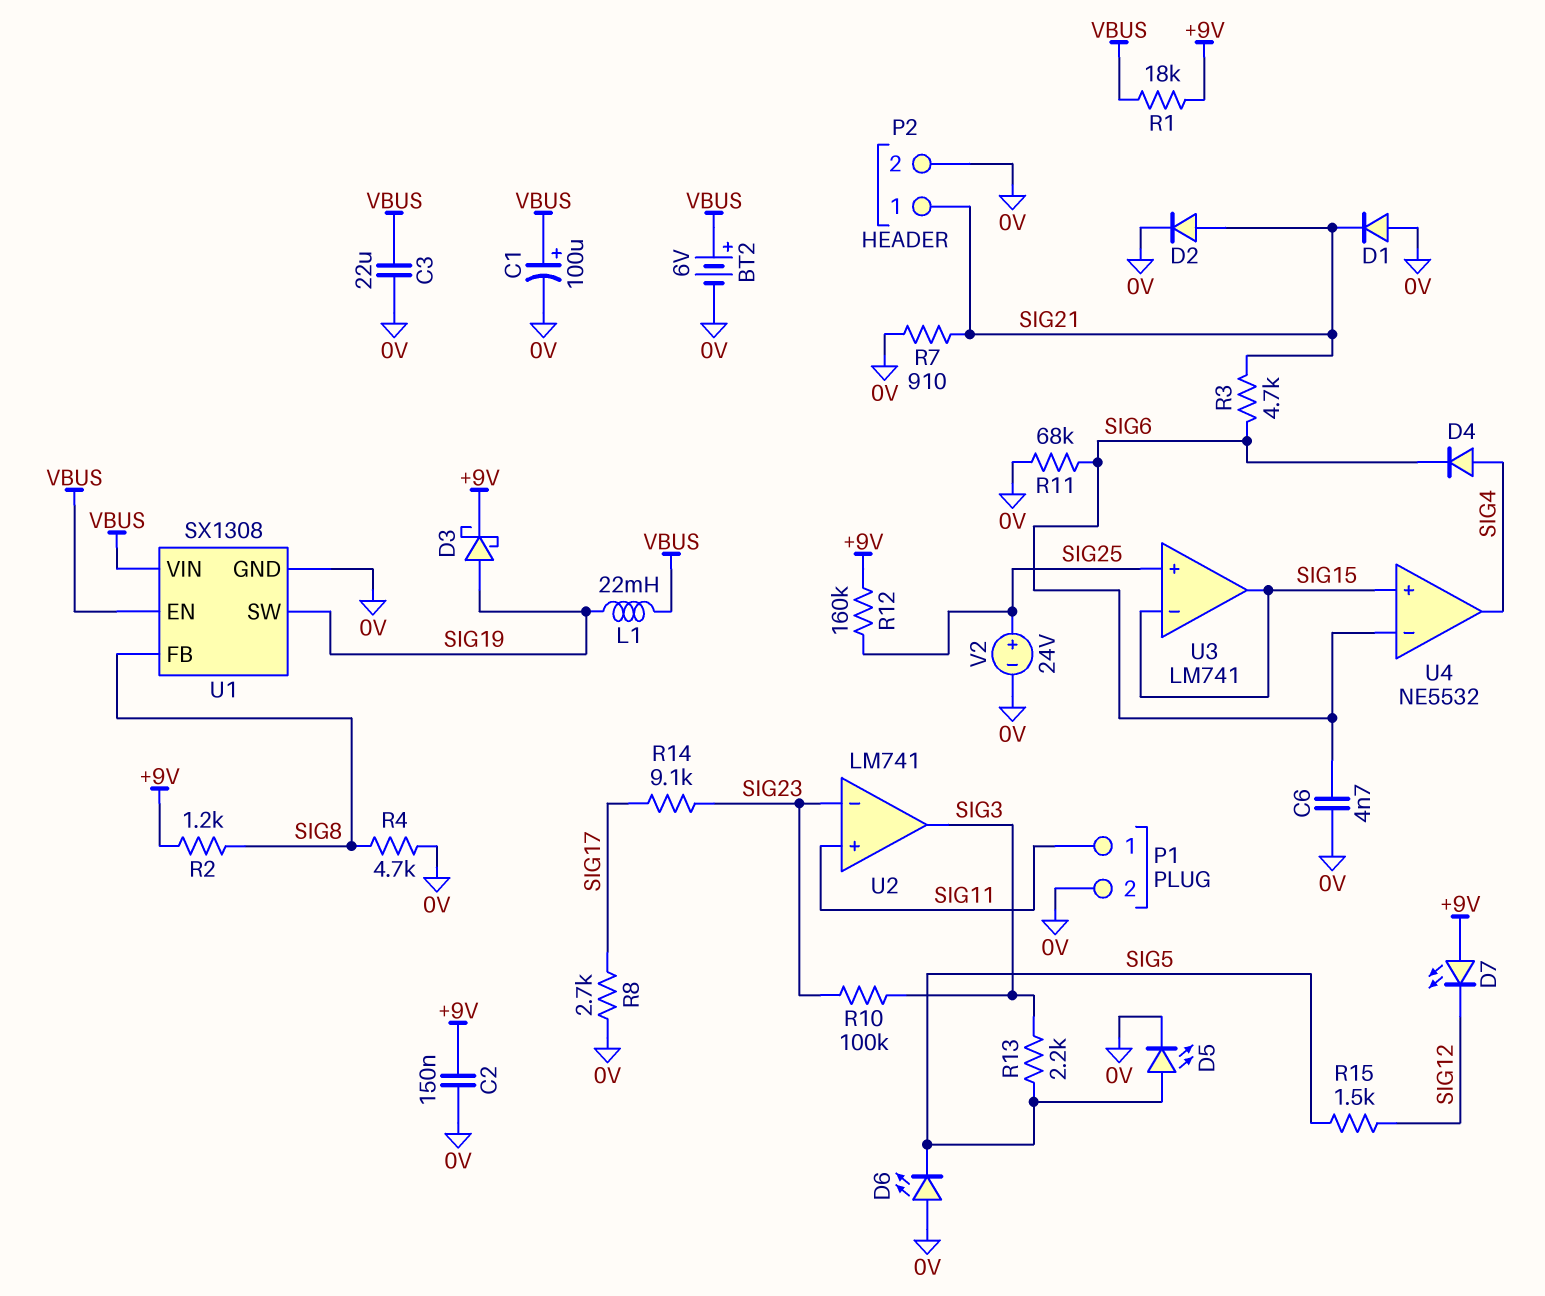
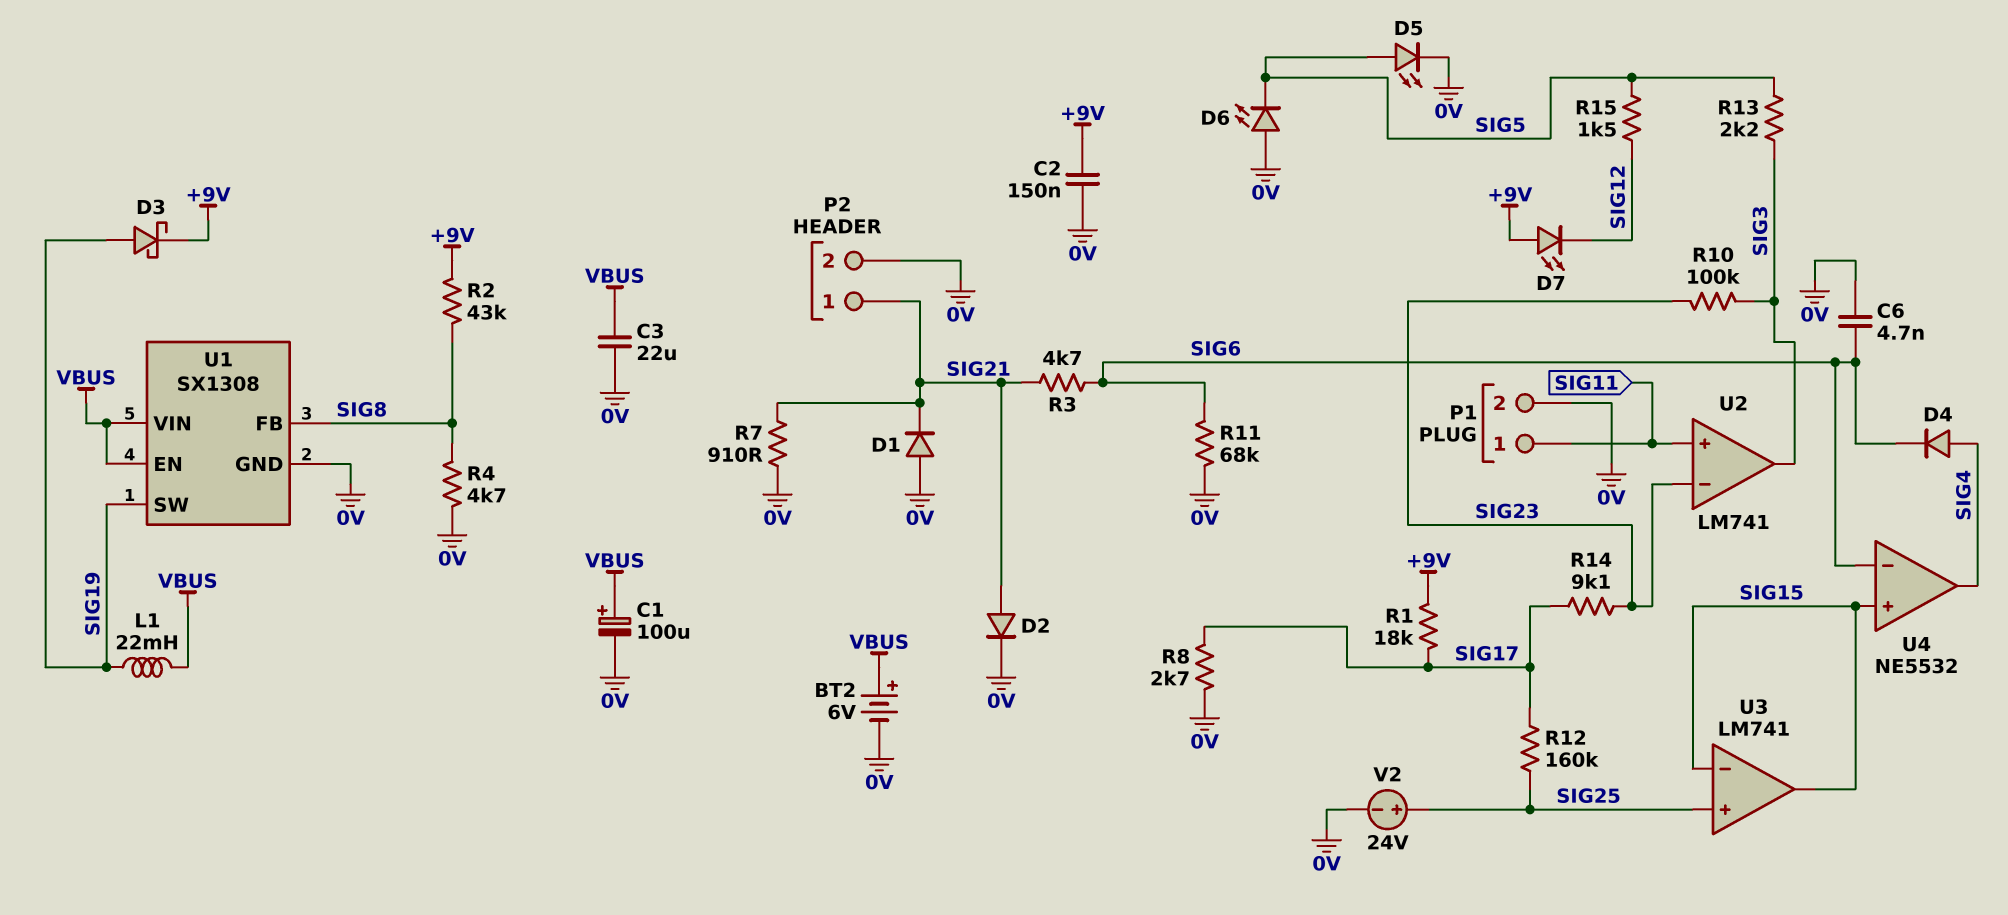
R1: 18k (+9V, VBUS) -> 18k (+9V, SIG17)
R2: 1.2k (+9V, SIG8) -> 43k (+9V, SIG8)
R12: 160k (+9V, SIG25) -> 160k (SIG17, SIG25)

